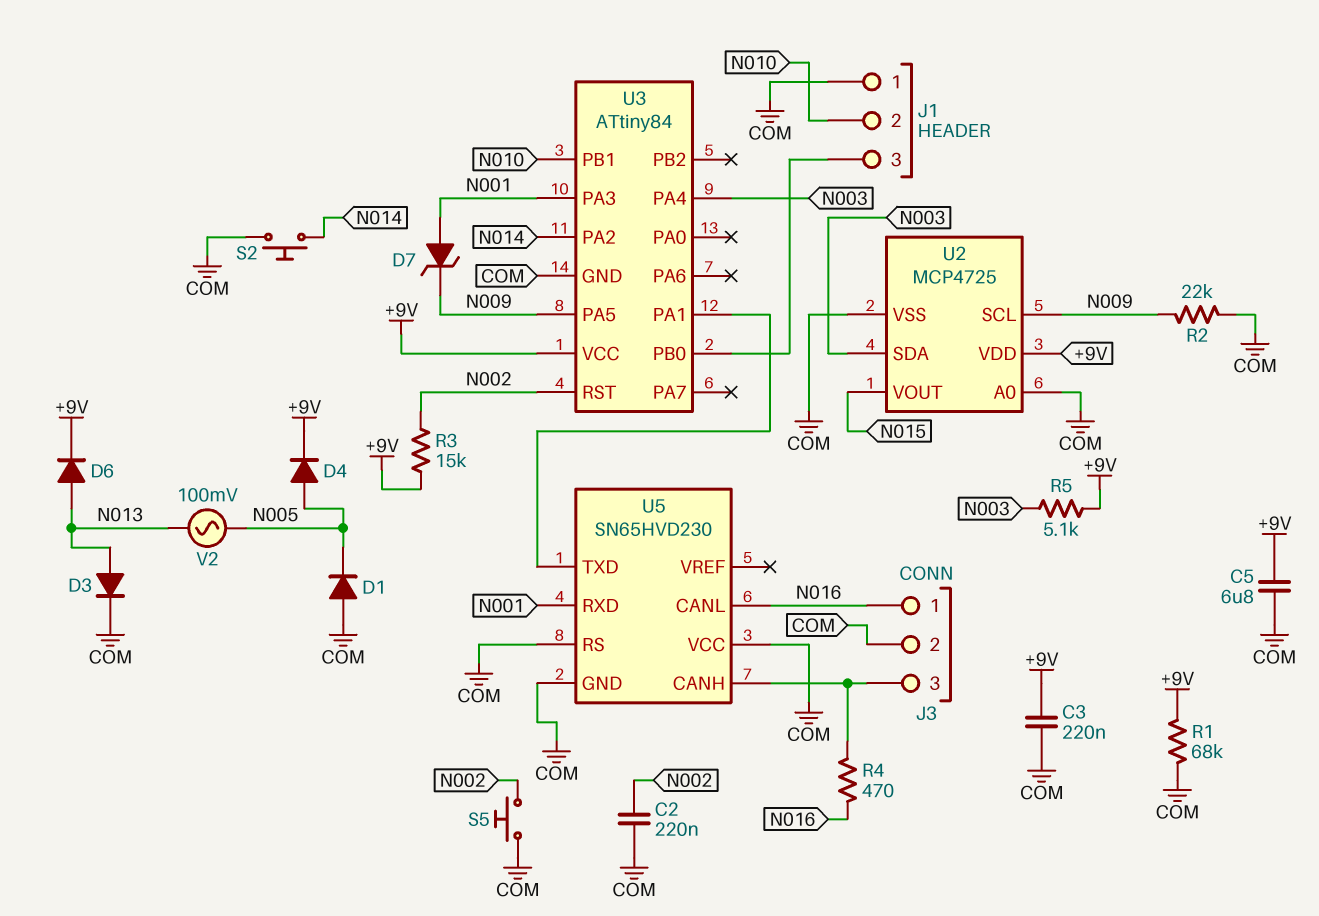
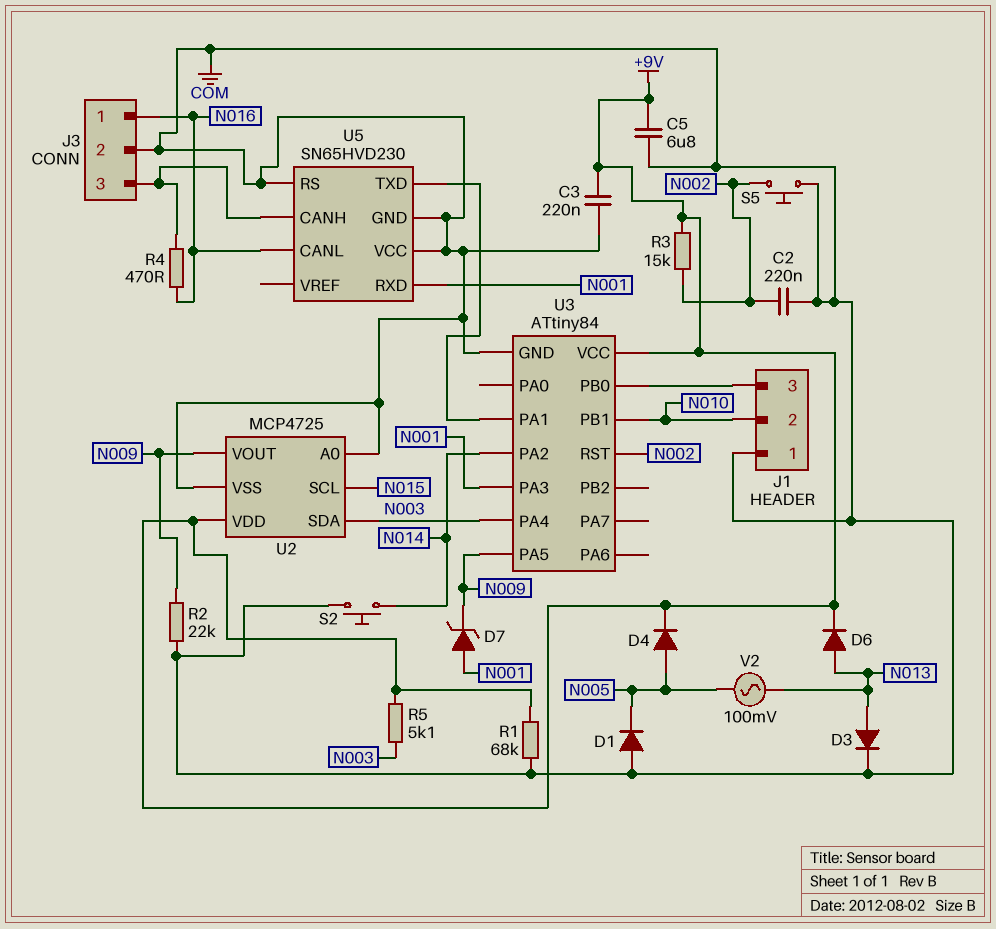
U2 pin SCL: N009 -> N015
U2 pin VOUT: N015 -> N009

